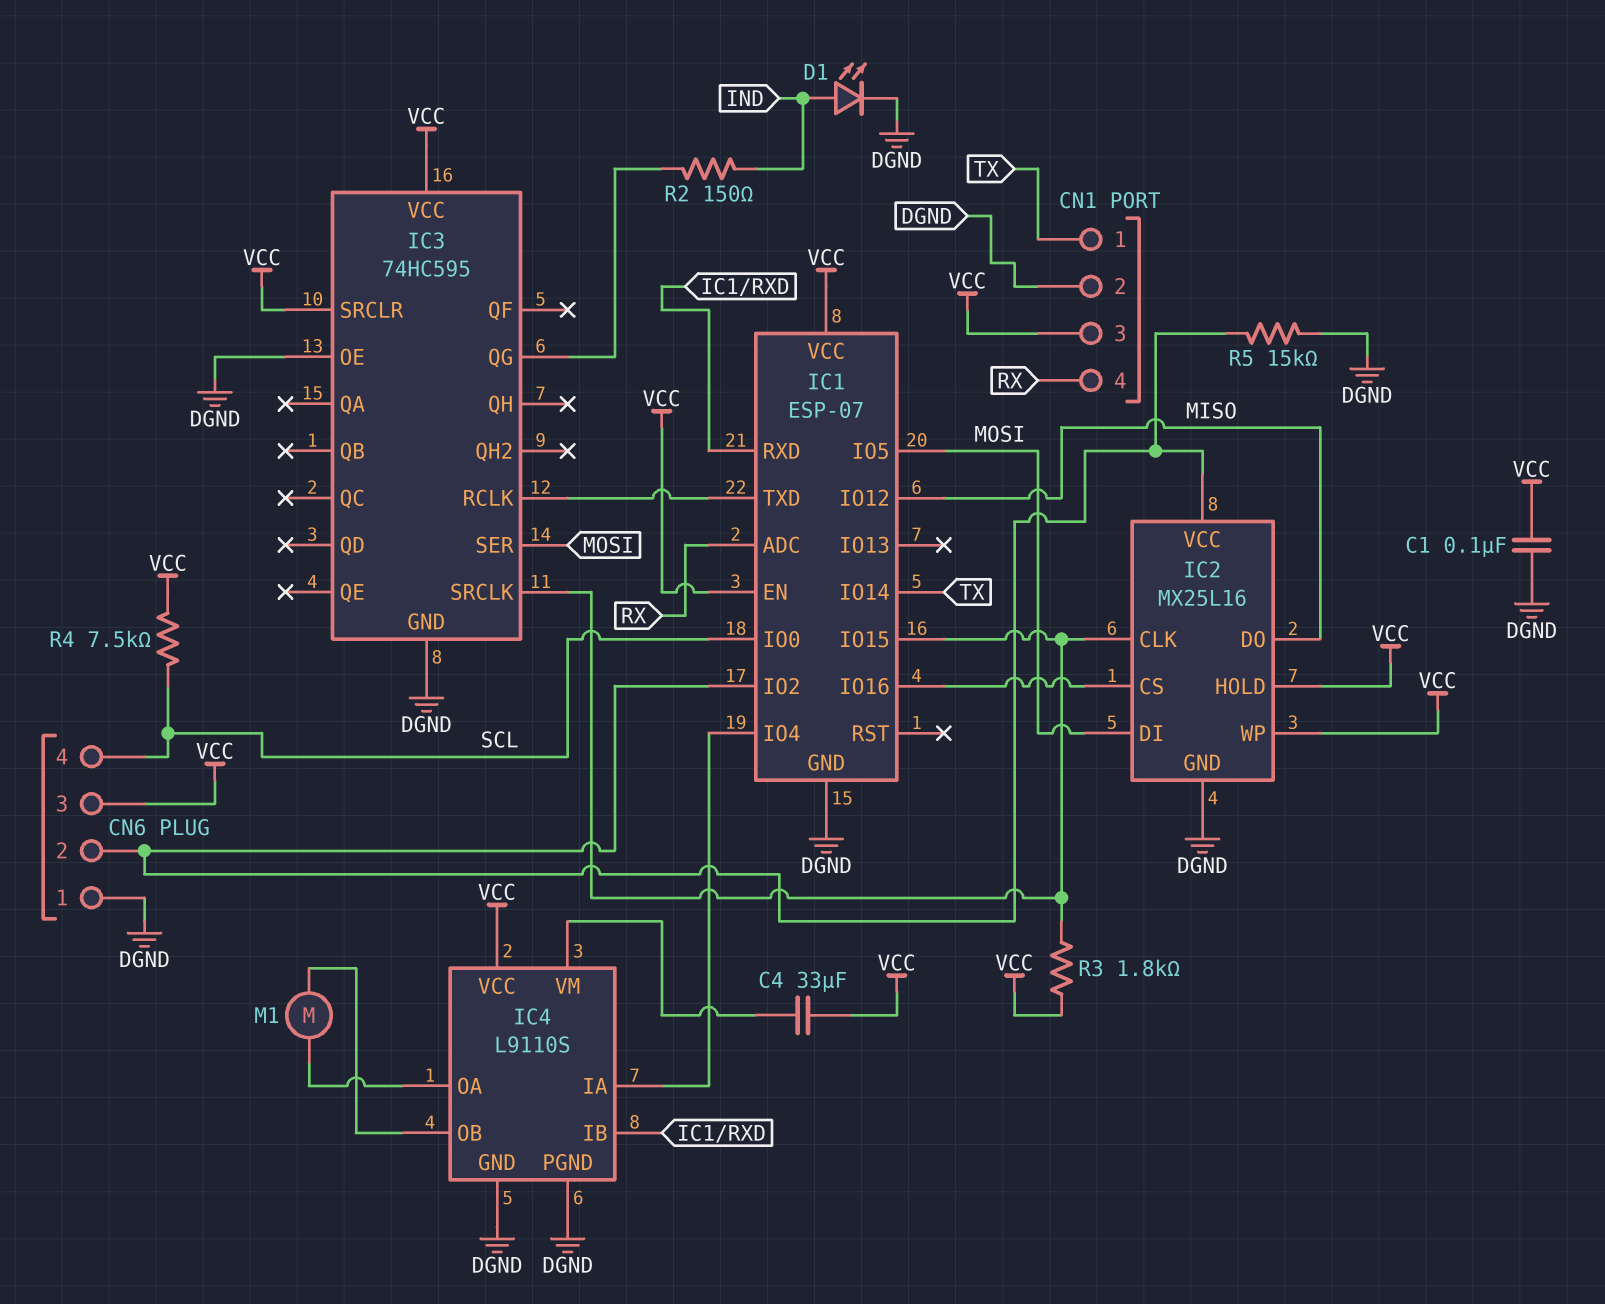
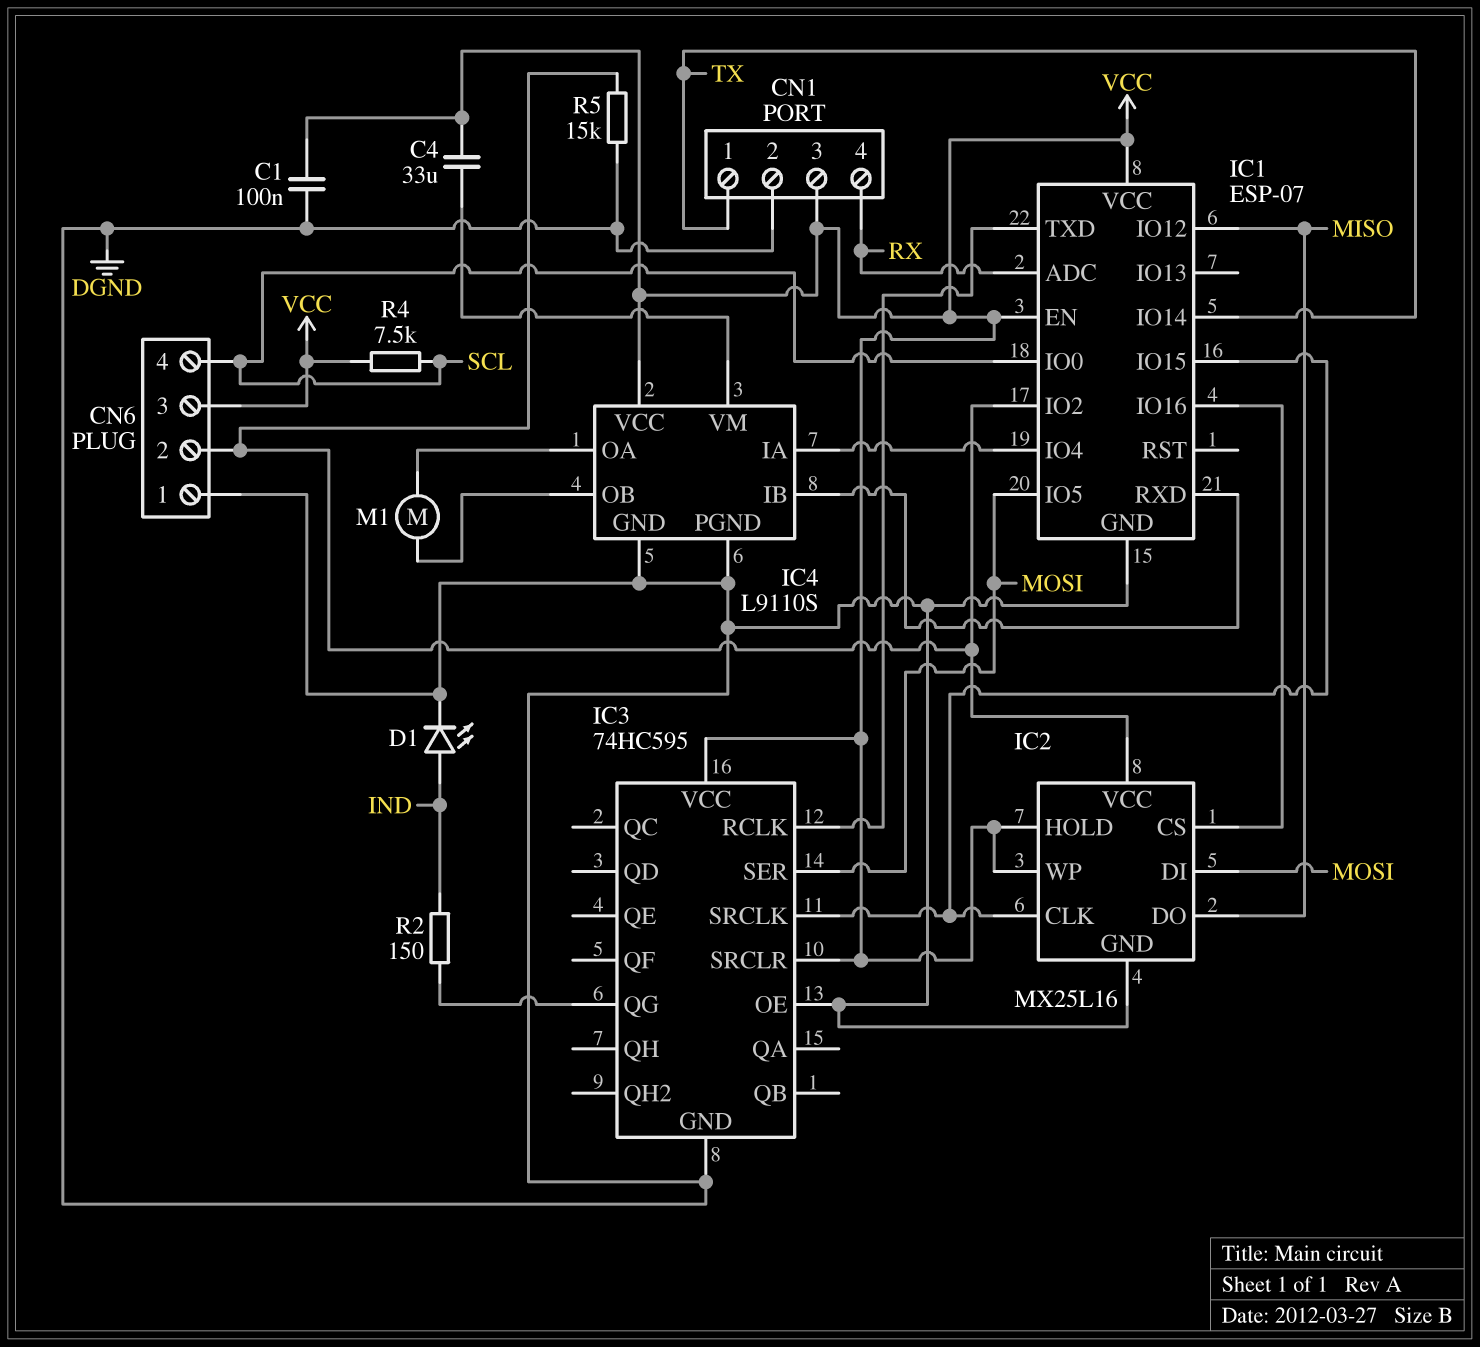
R3: 1.8k (IC1/IO15, VCC) -> none

